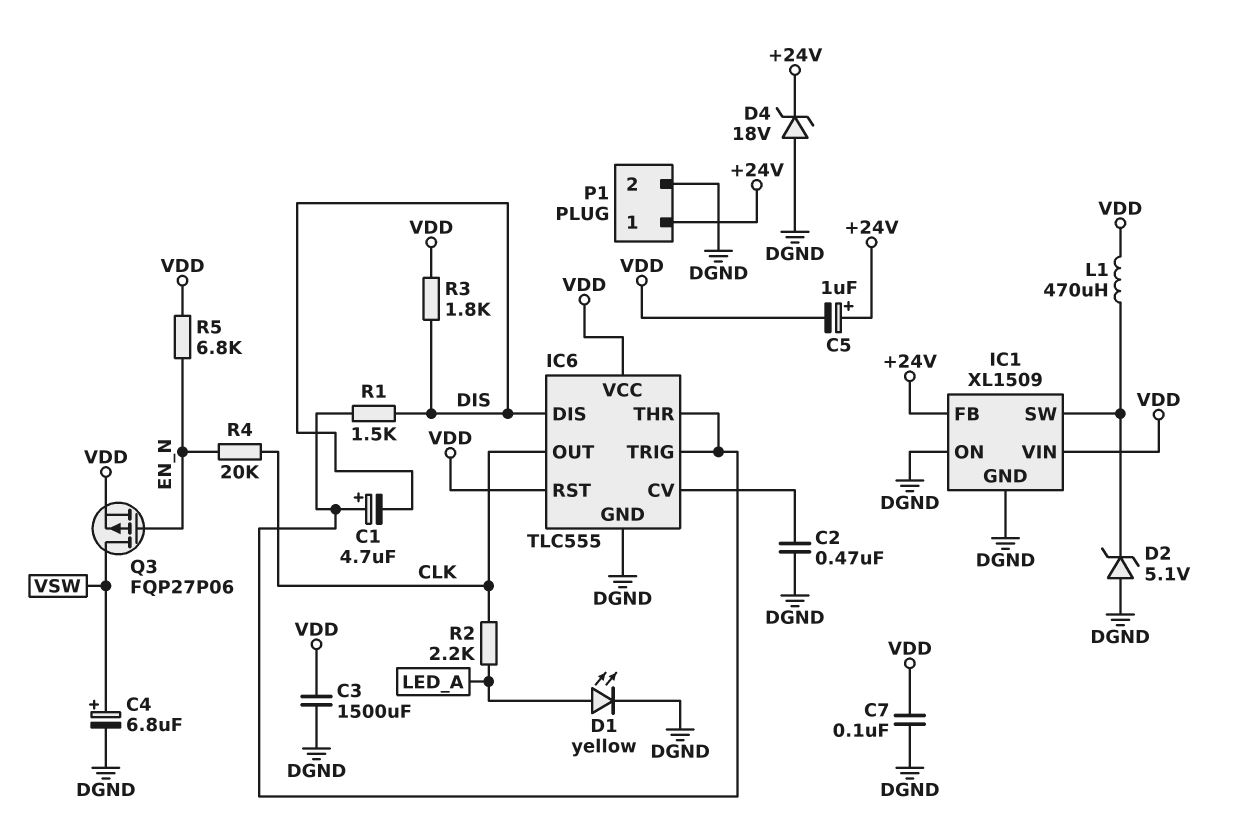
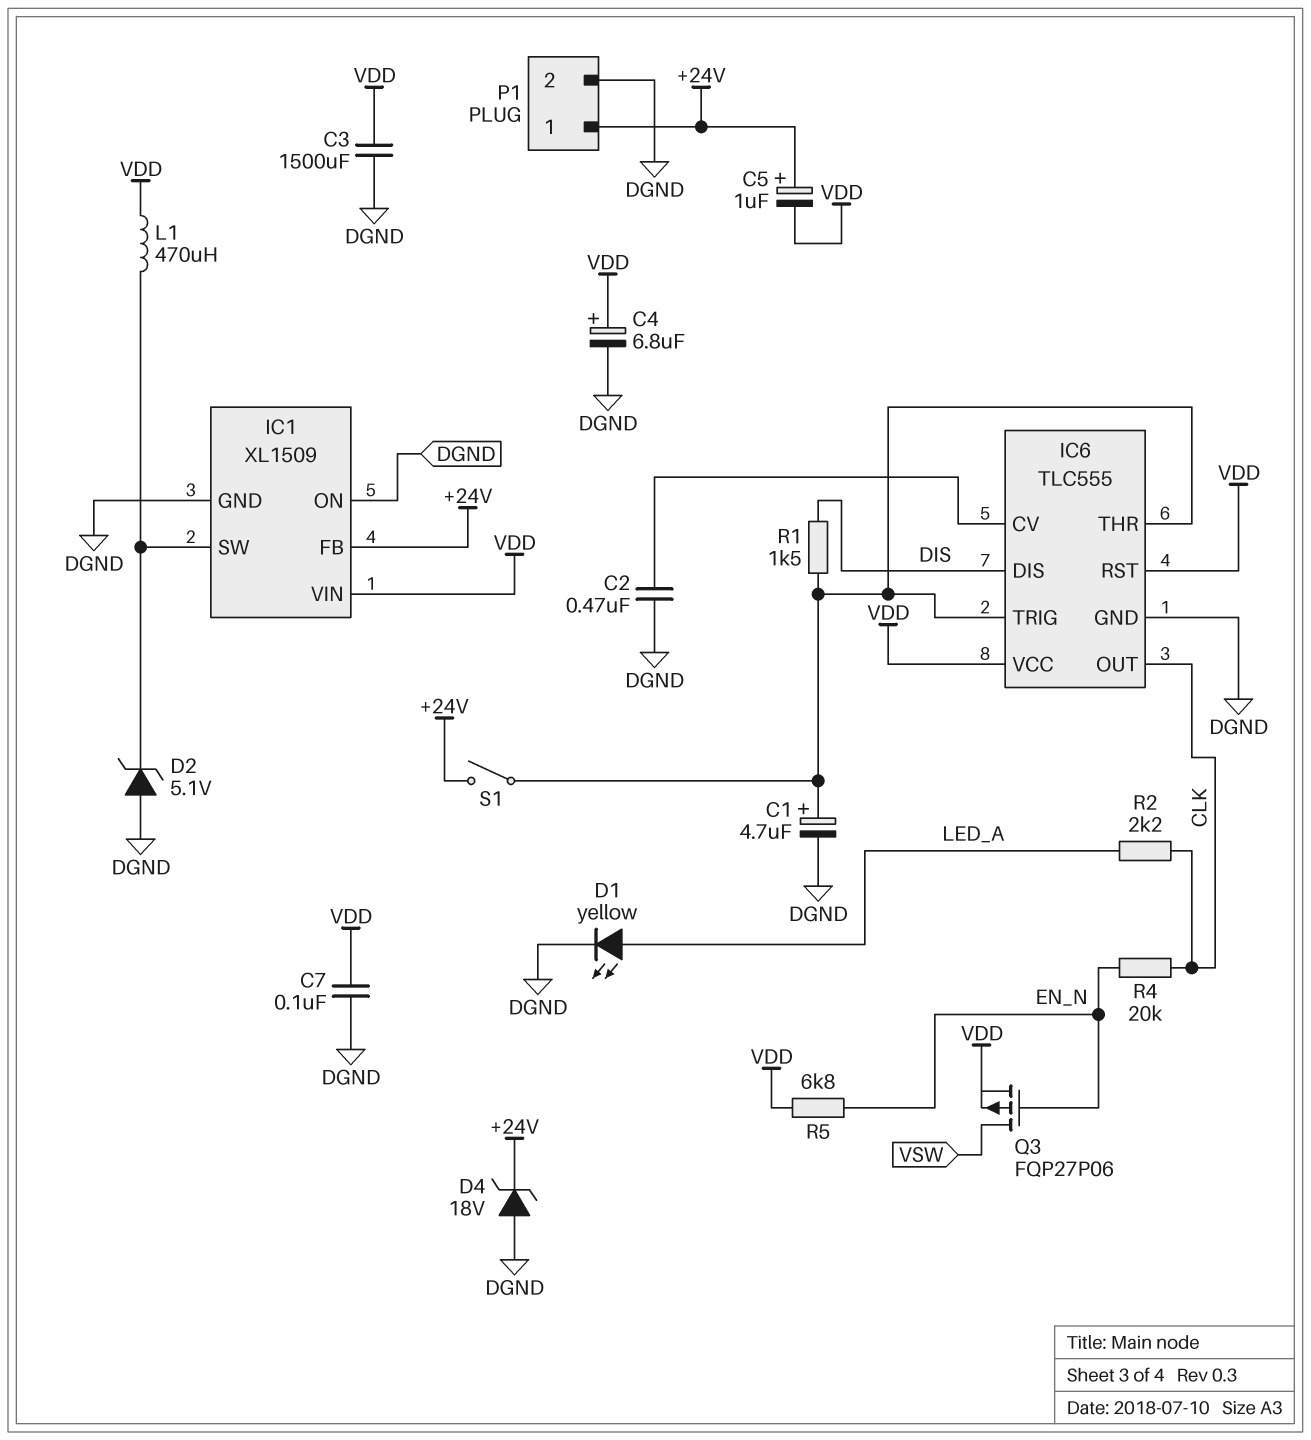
C1: 4.7uF (plus IC6/THR, minus DIS) -> 4.7uF (plus IC6/THR, minus DGND)
C4: 6.8uF (plus VSW, minus DGND) -> 6.8uF (plus VDD, minus DGND)
R3: 1.8k (DIS, VDD) -> none
S1: none -> switch (+24V, IC6/THR)

